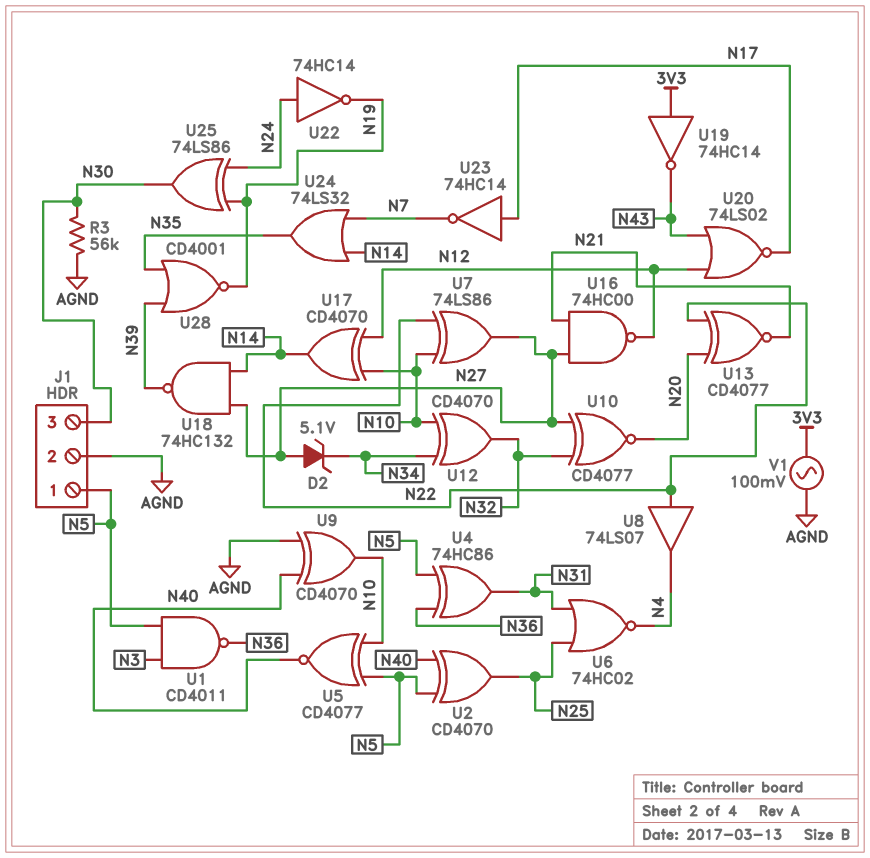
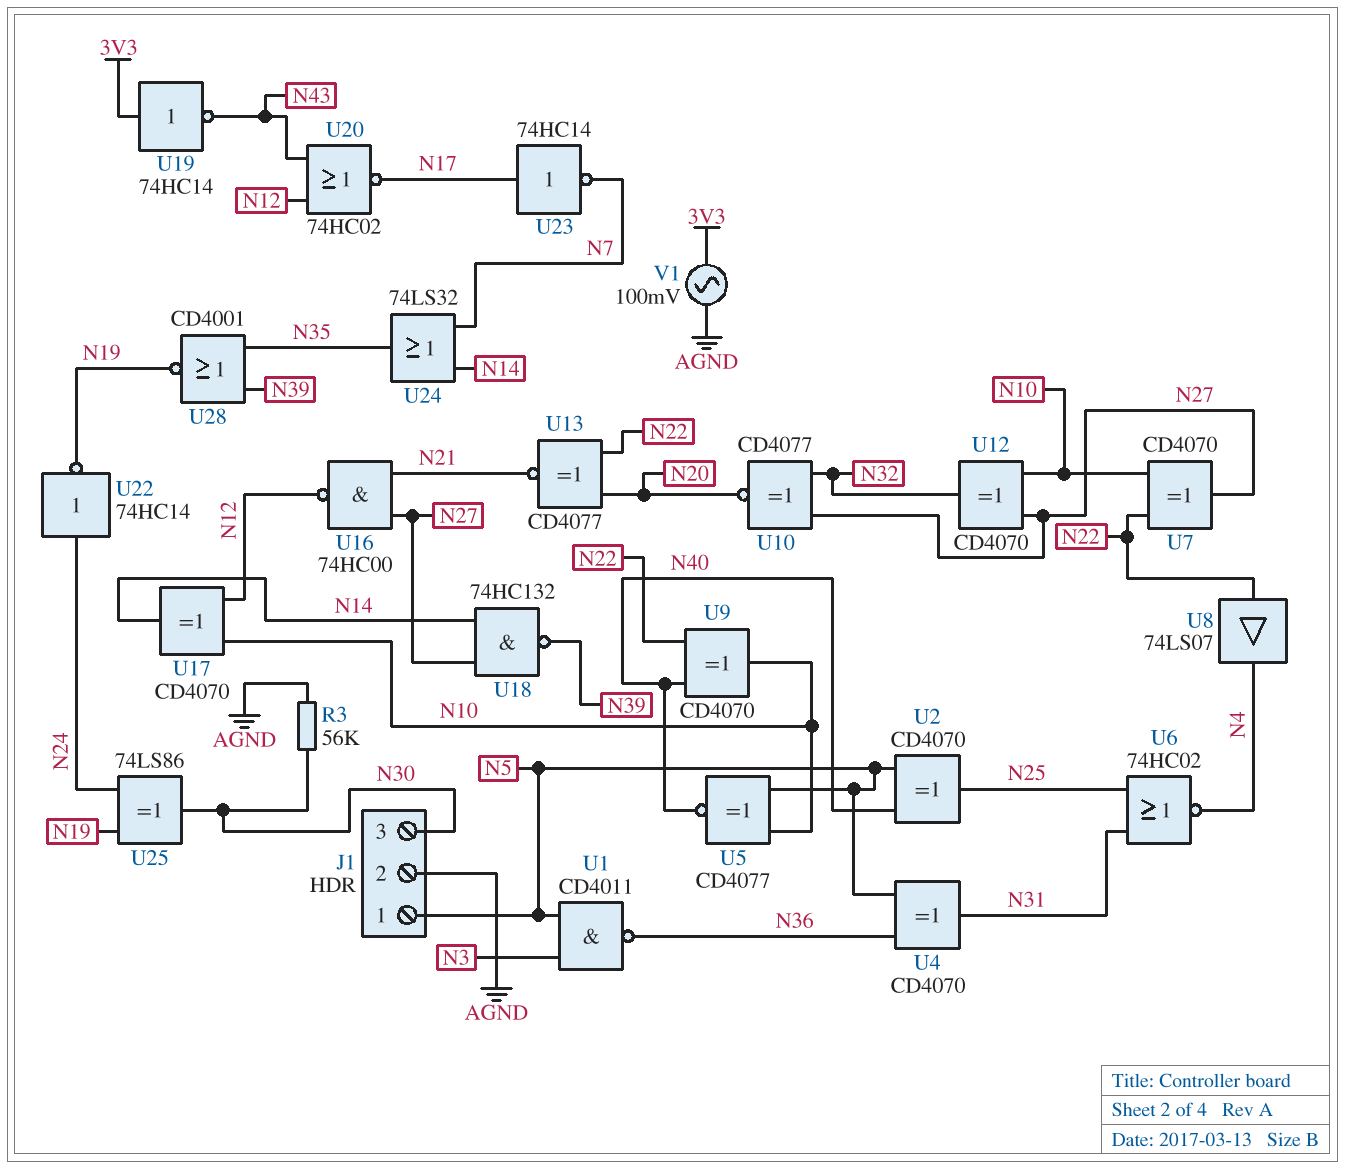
D2: zener 5.1V (A N27, K N34) -> none
U4: XOR 74HC86 (in N5, in N36, out N31) -> XOR CD4070 (in N5, in N36, out N31)
U7: XOR 74LS86 (in N10, in N22, out N27) -> XOR CD4070 (in N10, in N22, out N27)
U9: XOR CD4070 (in AGND, in N40, out N10) -> XOR CD4070 (in N22, in N40, out N10)
U12: XOR CD4070 (in N10, in N34, out N32) -> XOR CD4070 (in N10, in N27, out N32)
U20: NOR 74LS02 (in N12, in N43, out N17) -> NOR 74HC02 (in N12, in N43, out N17)

